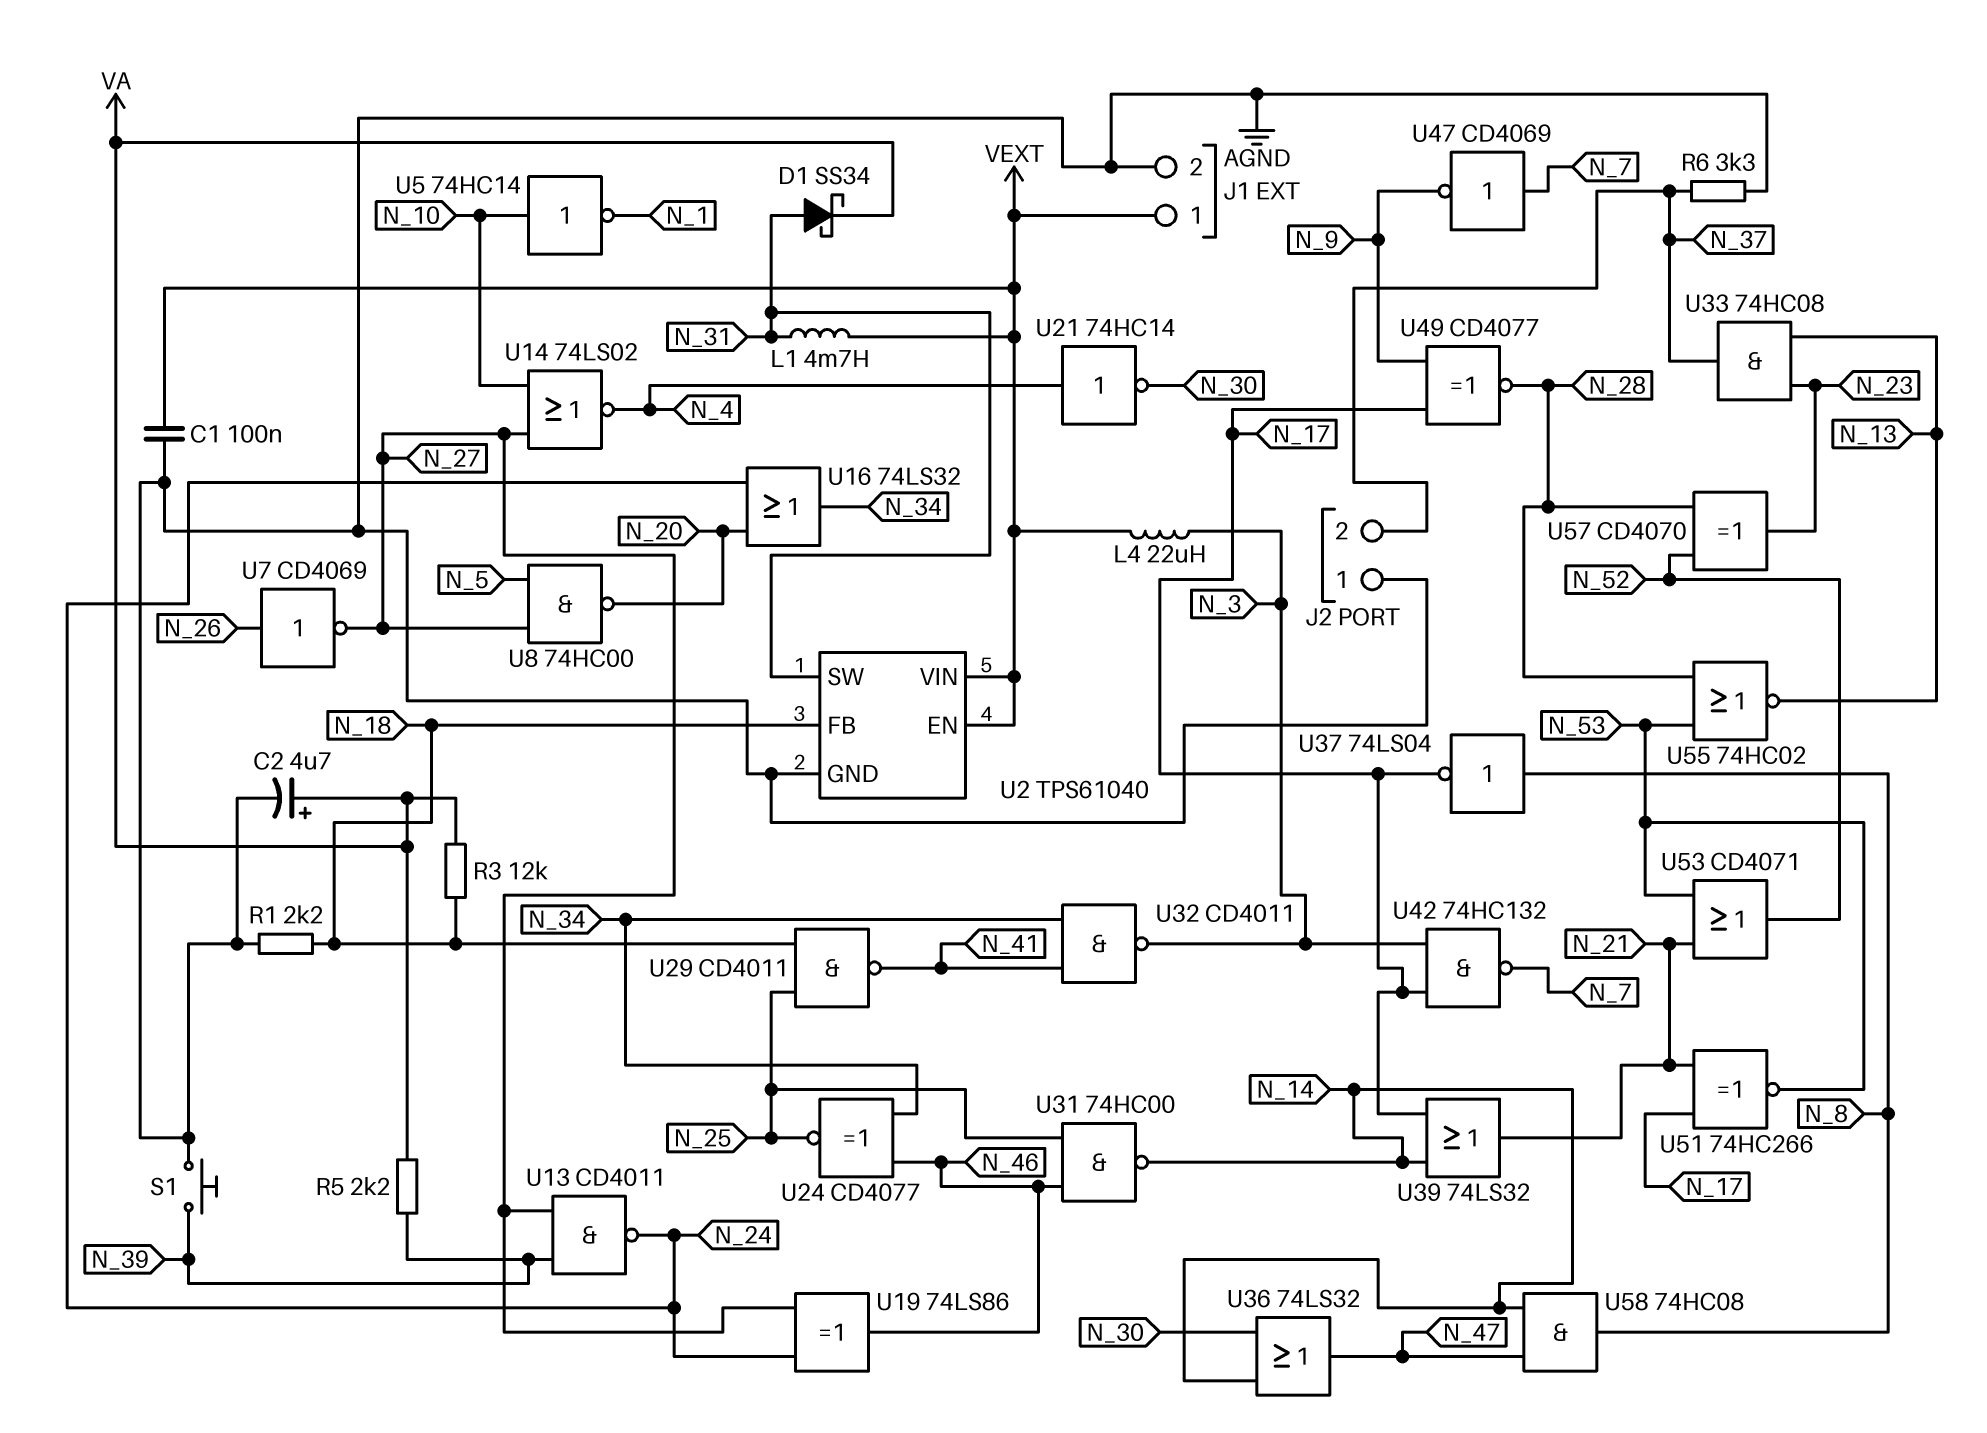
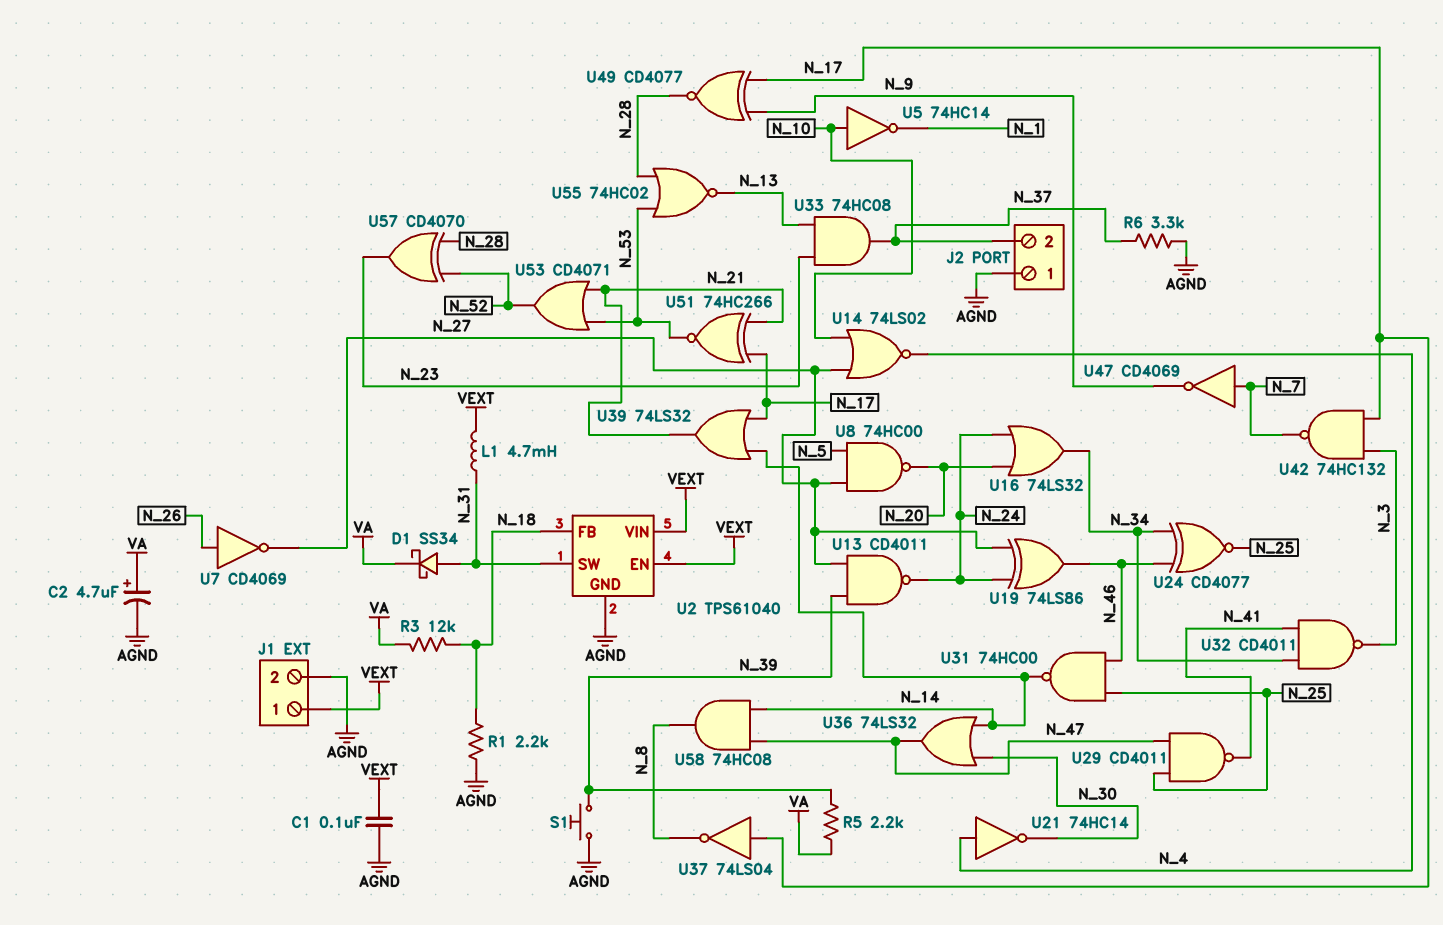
L4: 22uH (N_3, VEXT) -> none
U29: NAND CD4011 (in N_18, in N_25, out N_41) -> NAND CD4011 (in N_25, in N_47, out N_41)
U37: NOT 74LS04 (in N_8, out N_17) -> NOT 74LS04 (in N_17, out N_8)

